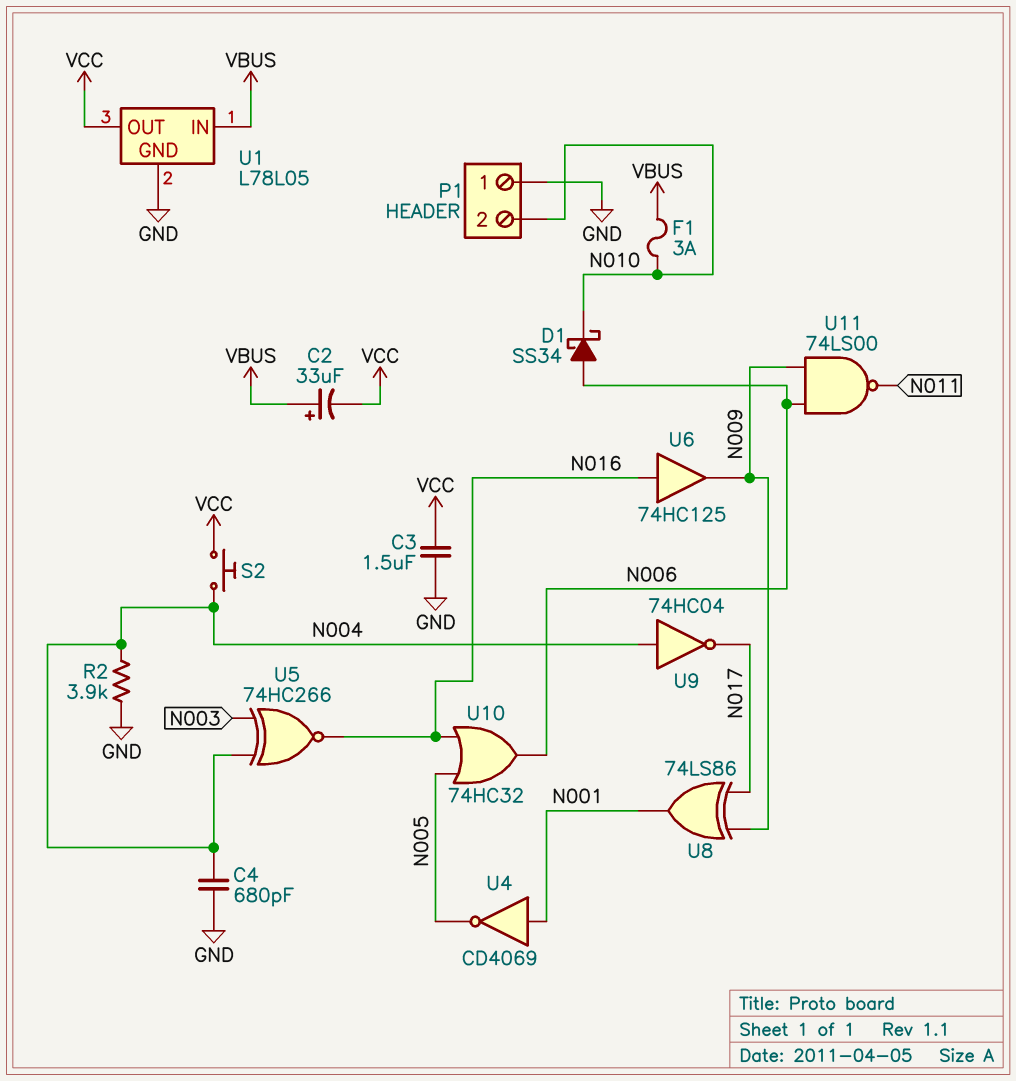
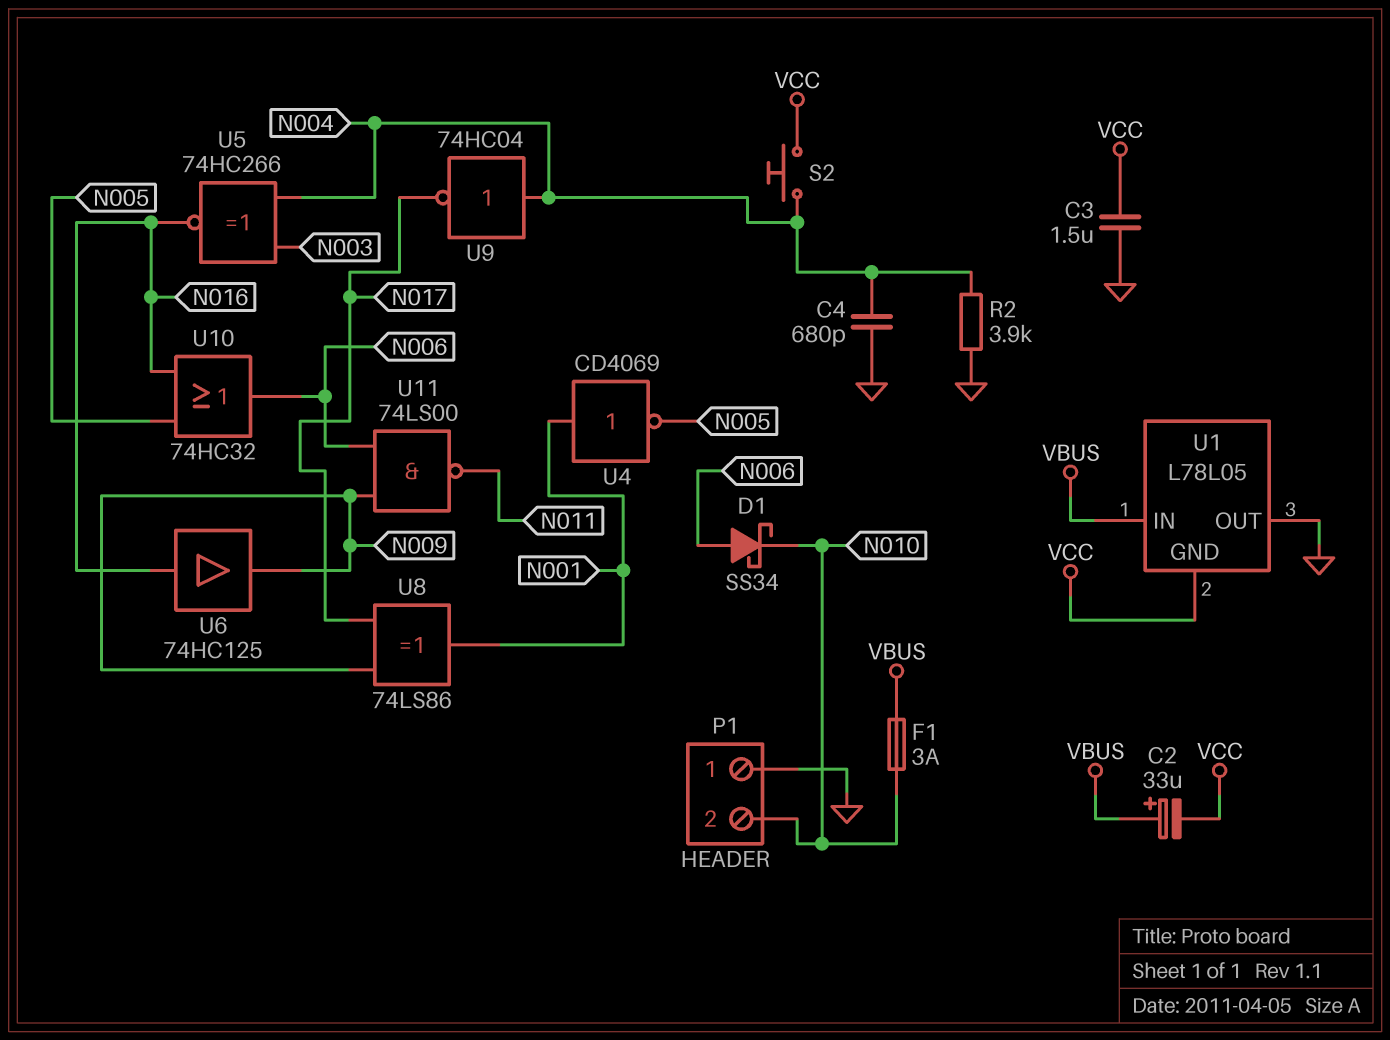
U1 pin GND: GND -> VCC
U1 pin OUT: VCC -> GND

